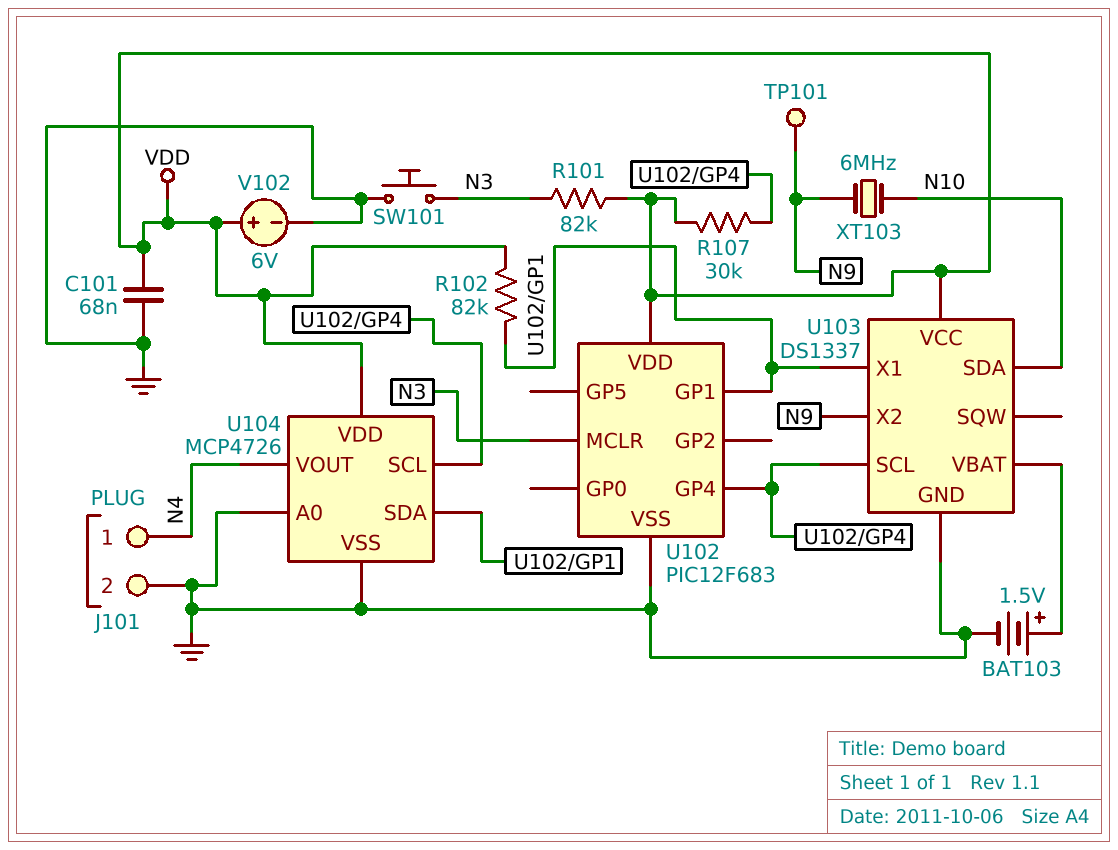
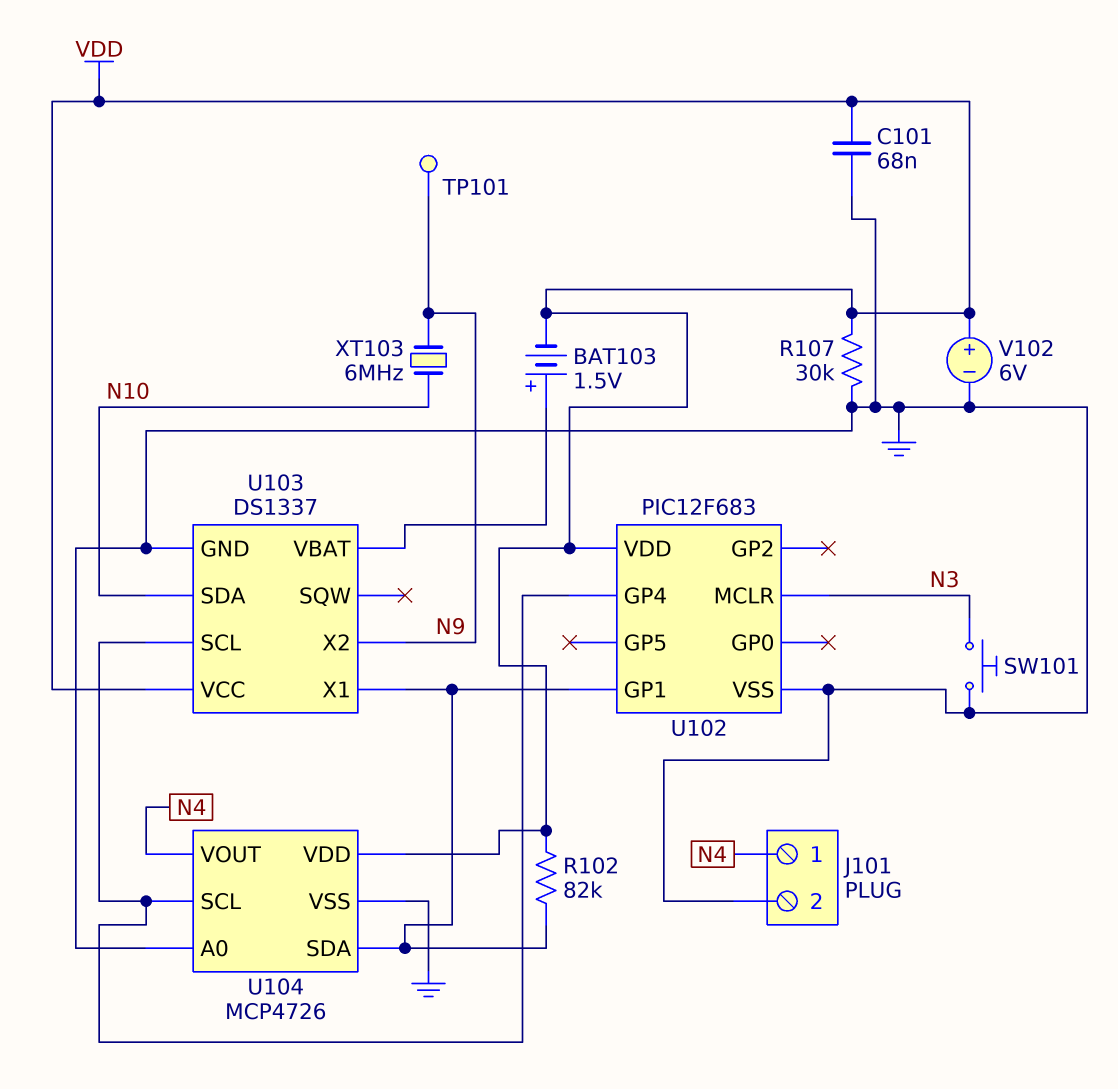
BAT103: 1.5V (plus U103/VBAT, minus GND) -> 1.5V (plus U103/VBAT, minus VDD)
R101: 82k (N3, VDD) -> none
R107: 30k (U102/GP4, VDD) -> 30k (GND, VDD)

